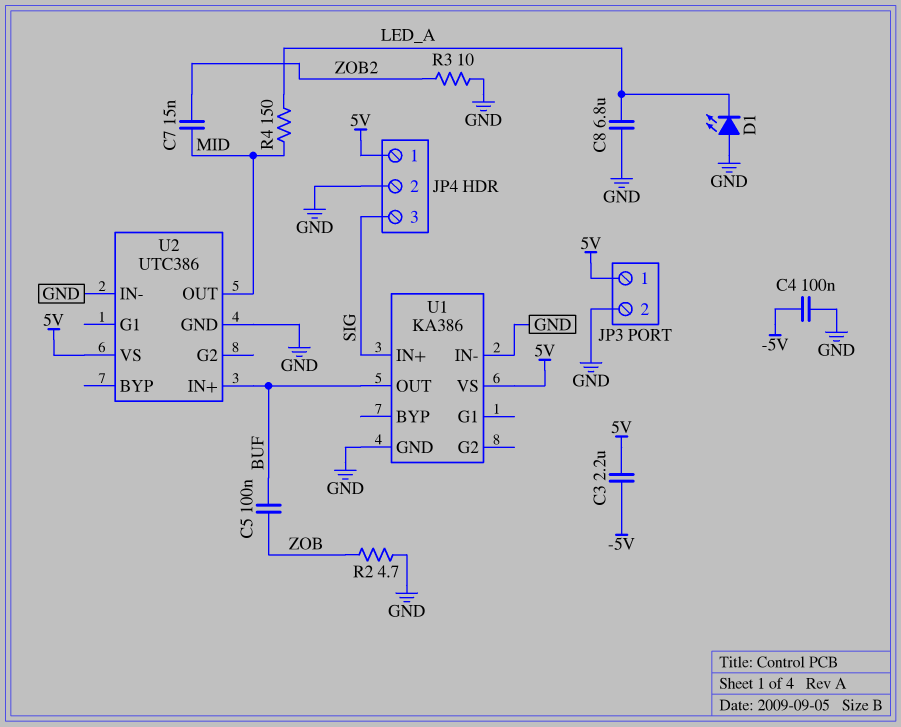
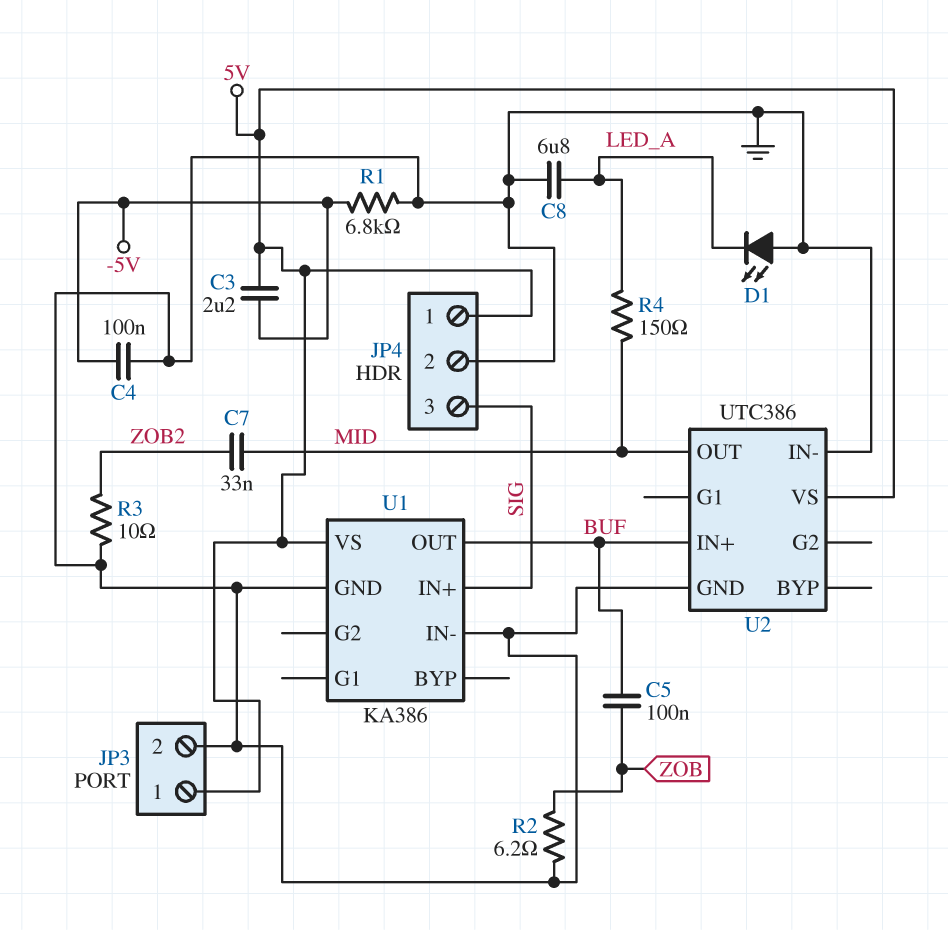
C7: 15nF (MID, ZOB2) -> 33nF (MID, ZOB2)
R1: none -> 6.8k (-5V, GND)
R2: 4.7 (GND, ZOB) -> 6.2 (GND, ZOB)

